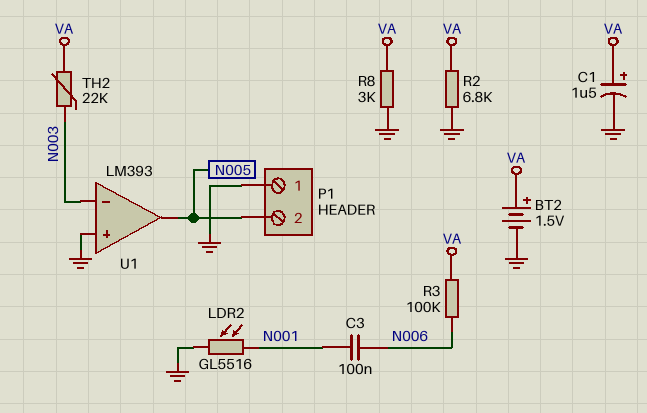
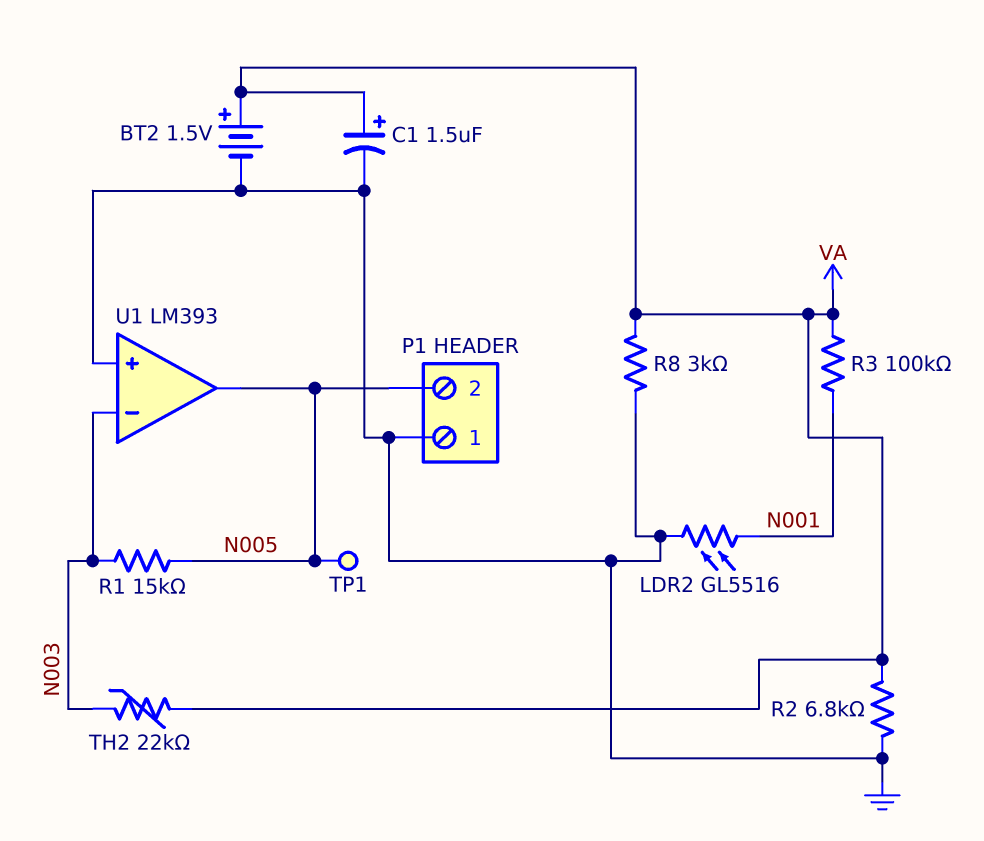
C3: 100nF (N001, N006) -> none
R1: none -> 15k (N003, N005)
R3: 100k (N006, VA) -> 100k (N001, VA)
TP1: none -> test point (N005)

